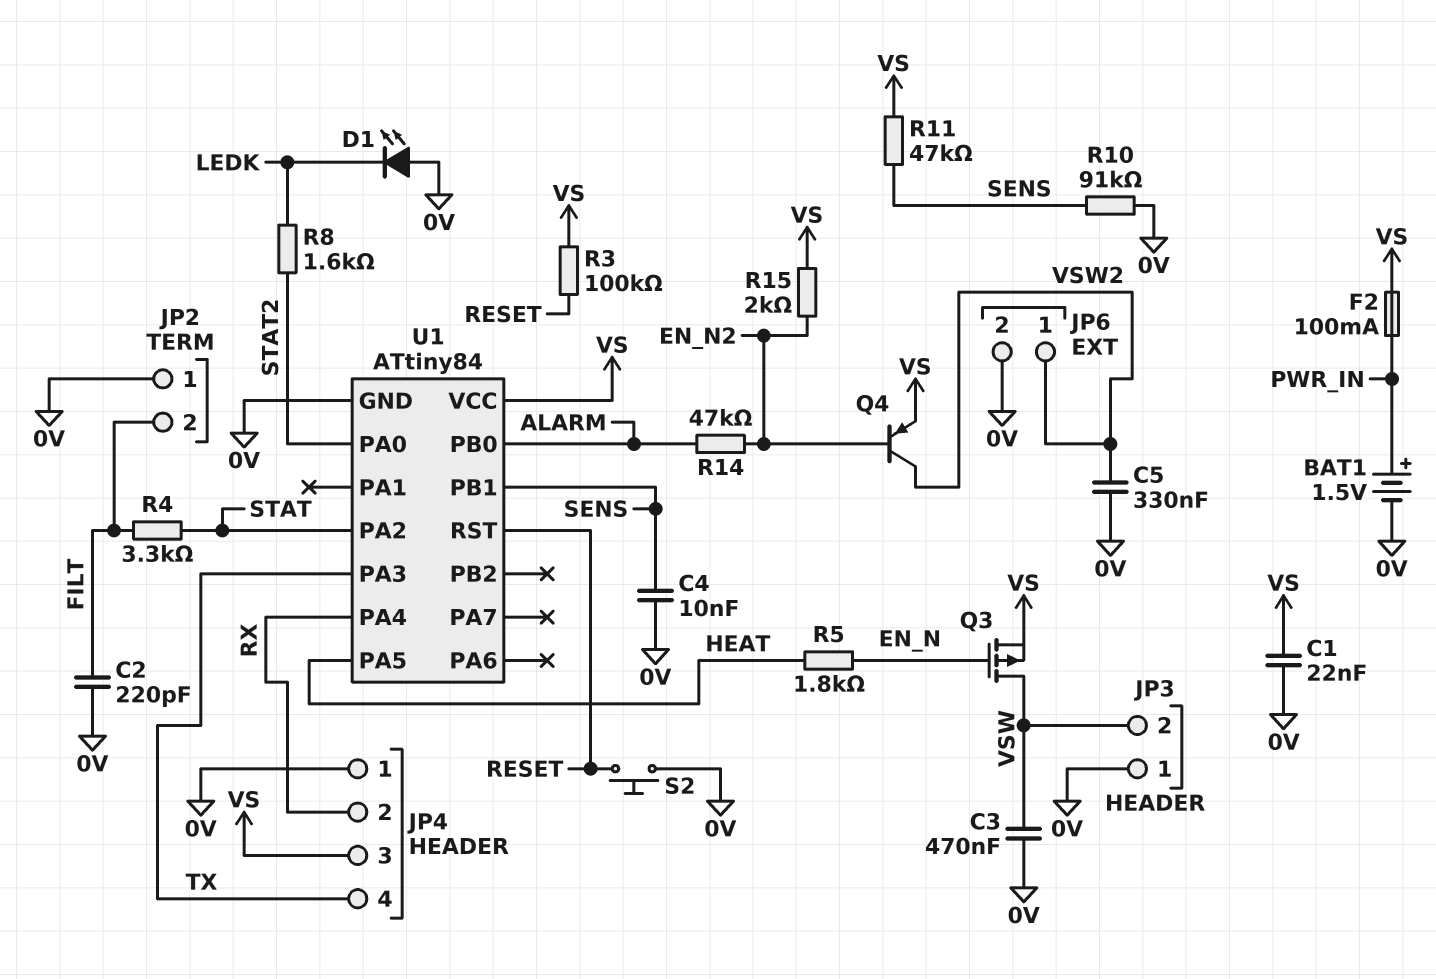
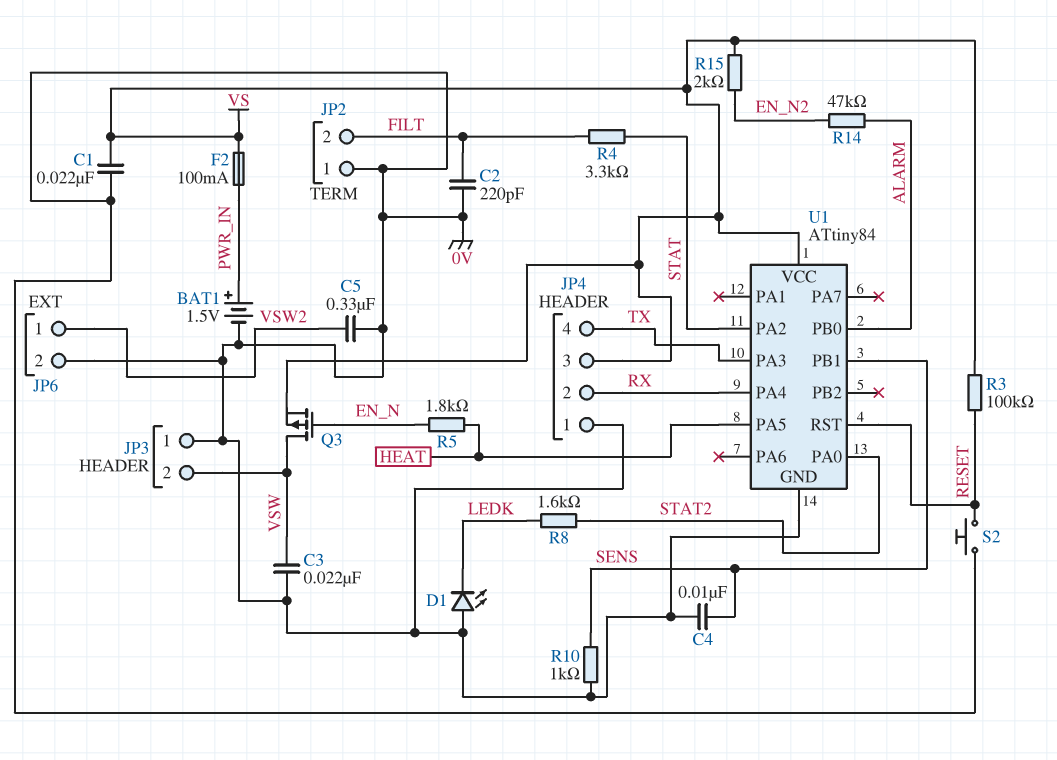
C3: 470nF (0V, VSW) -> 22nF (0V, VSW)
Q4: PNP (B EN_N2, C VSW2, E VS) -> none
R10: 91k (0V, SENS) -> 1k (0V, SENS)
R11: 47k (SENS, VS) -> none

